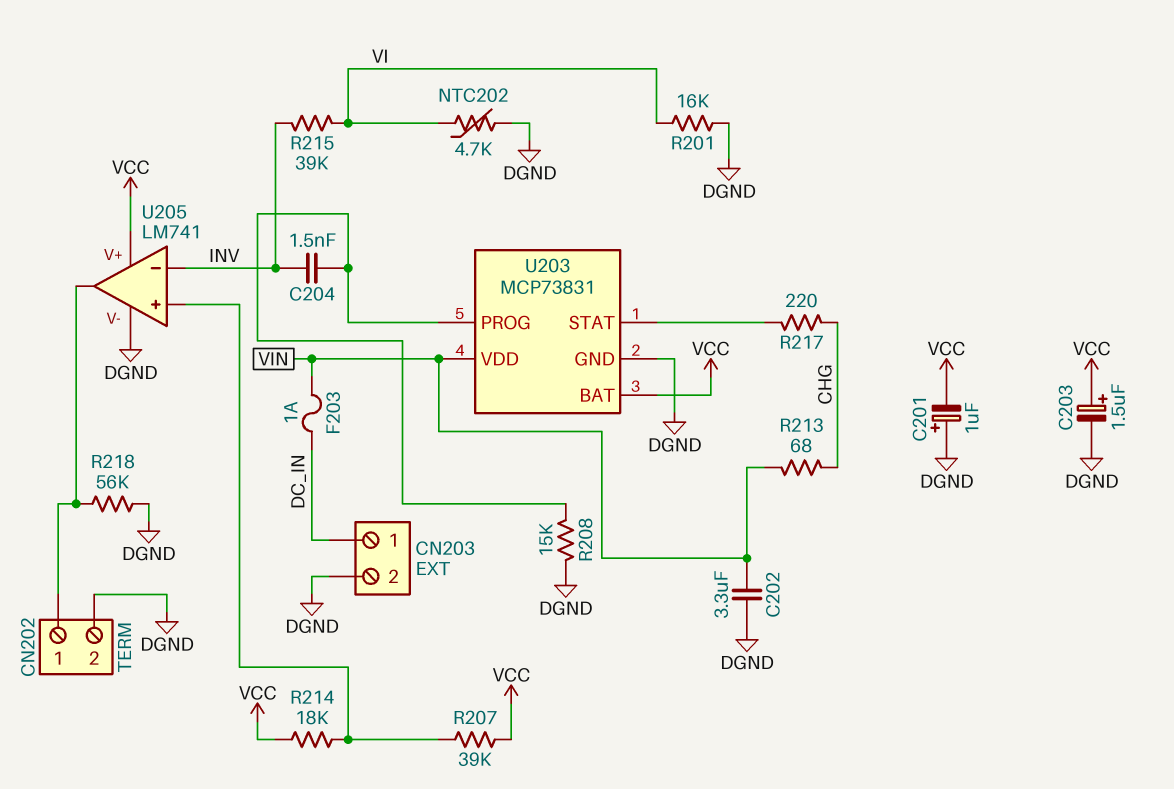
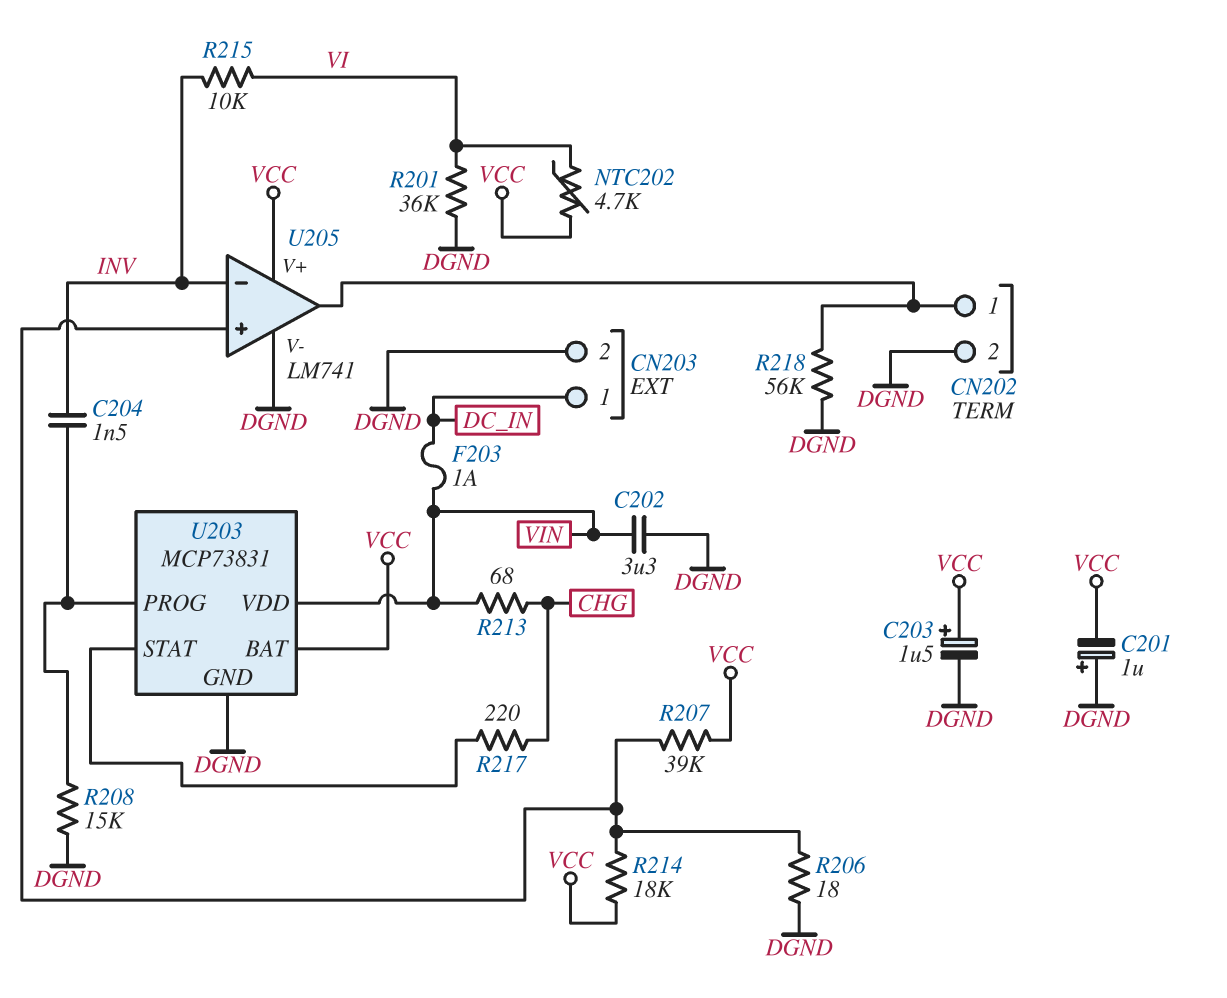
NTC202: 4.7k (DGND, VI) -> 4.7k (VCC, VI)
R201: 16k (DGND, VI) -> 36k (DGND, VI)
R206: none -> 18 (DGND, U205/in+)
R215: 39k (INV, VI) -> 10k (INV, VI)

